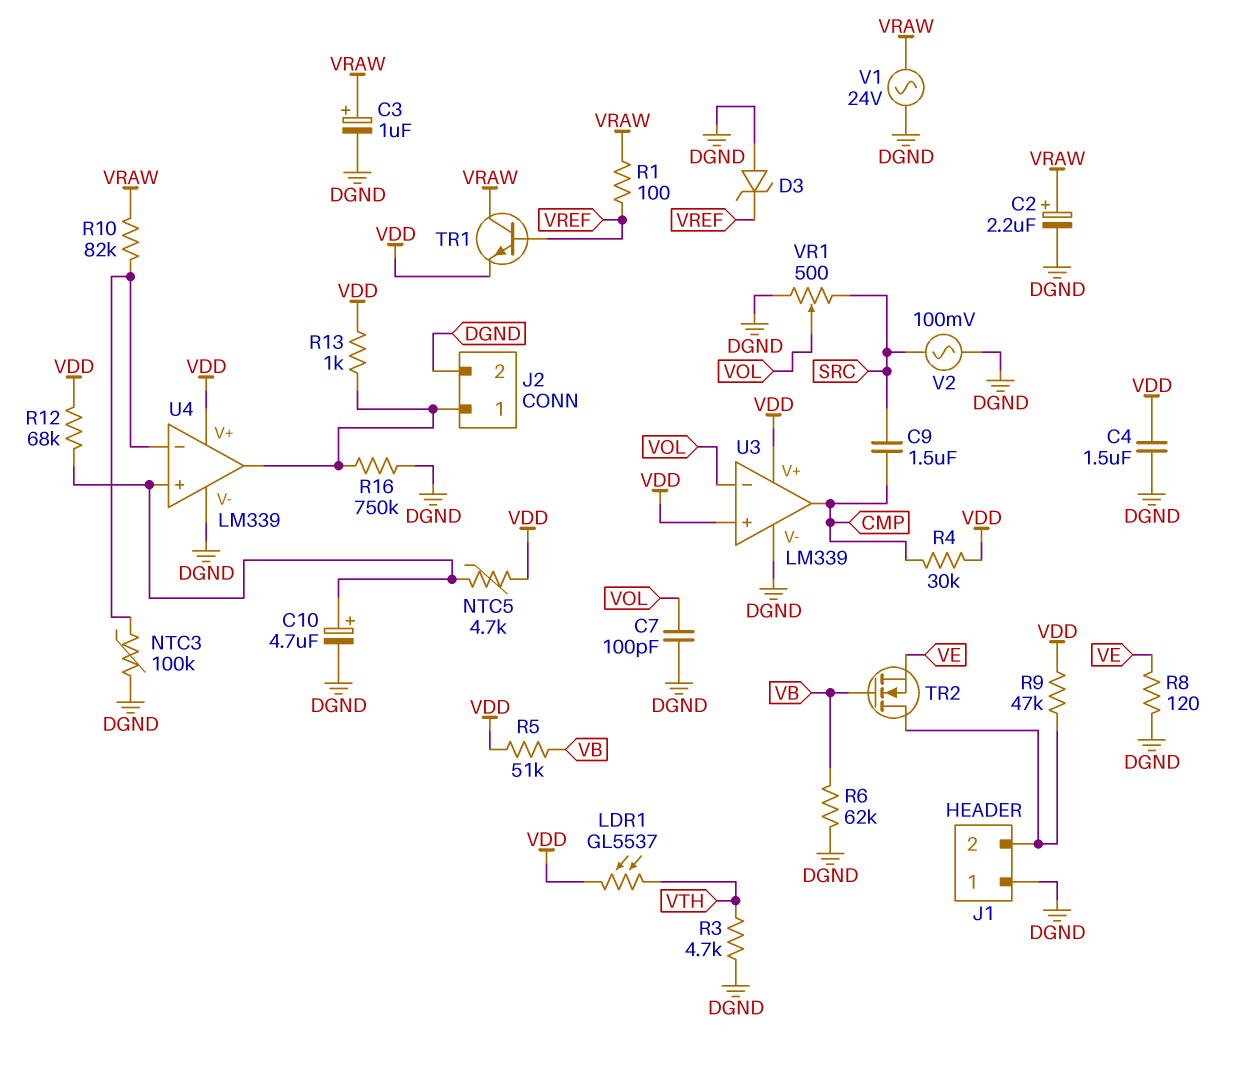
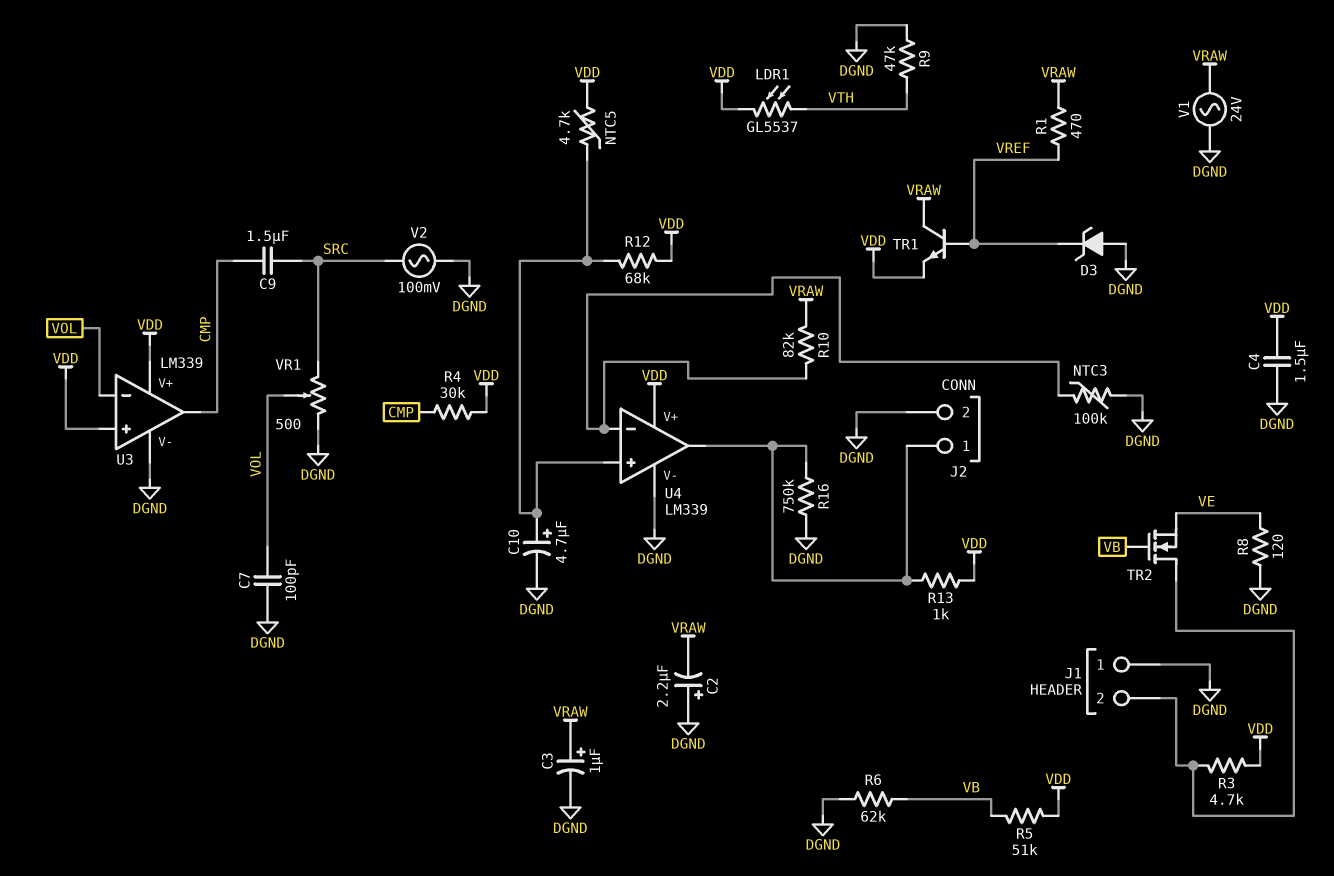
C2: 2.2uF (plus VRAW, minus DGND) -> 2.2uF (plus DGND, minus VRAW)
R1: 100 (VRAW, VREF) -> 470 (VRAW, VREF)
R3: 4.7k (DGND, VTH) -> 4.7k (J1/2, VDD)
R9: 47k (J1/2, VDD) -> 47k (DGND, VTH)

